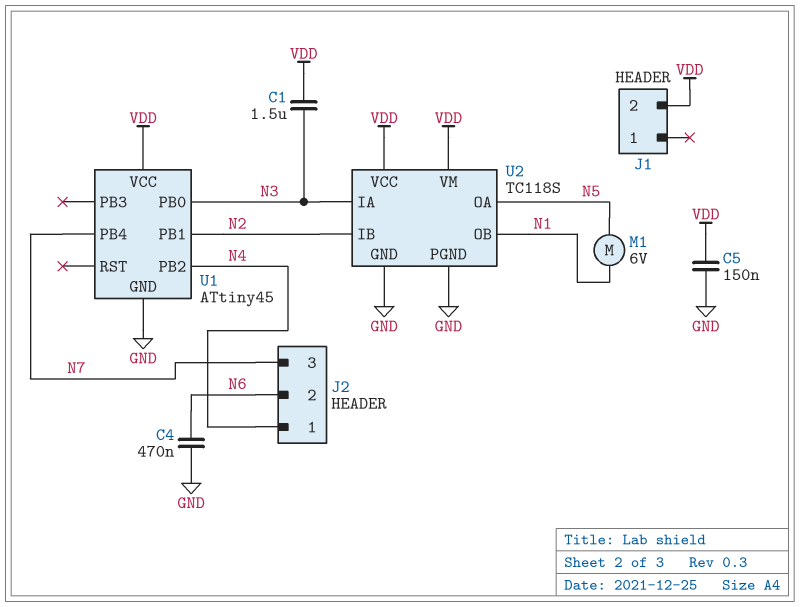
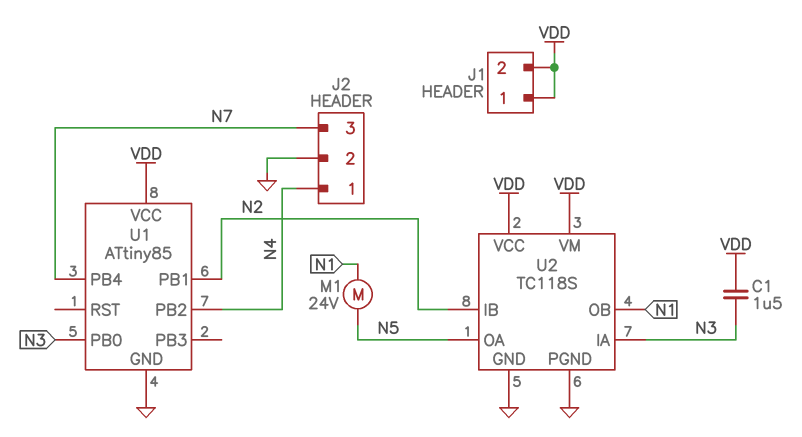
C4: 470nF (GND, N6) -> none
C5: 150nF (GND, VDD) -> none
J1 pin 1: none -> VDD
J2 pin 2: N6 -> GND
M1: motor 6V (N1, N5) -> motor 24V (N1, N5)
U1: ATtiny45 -> ATtiny85

